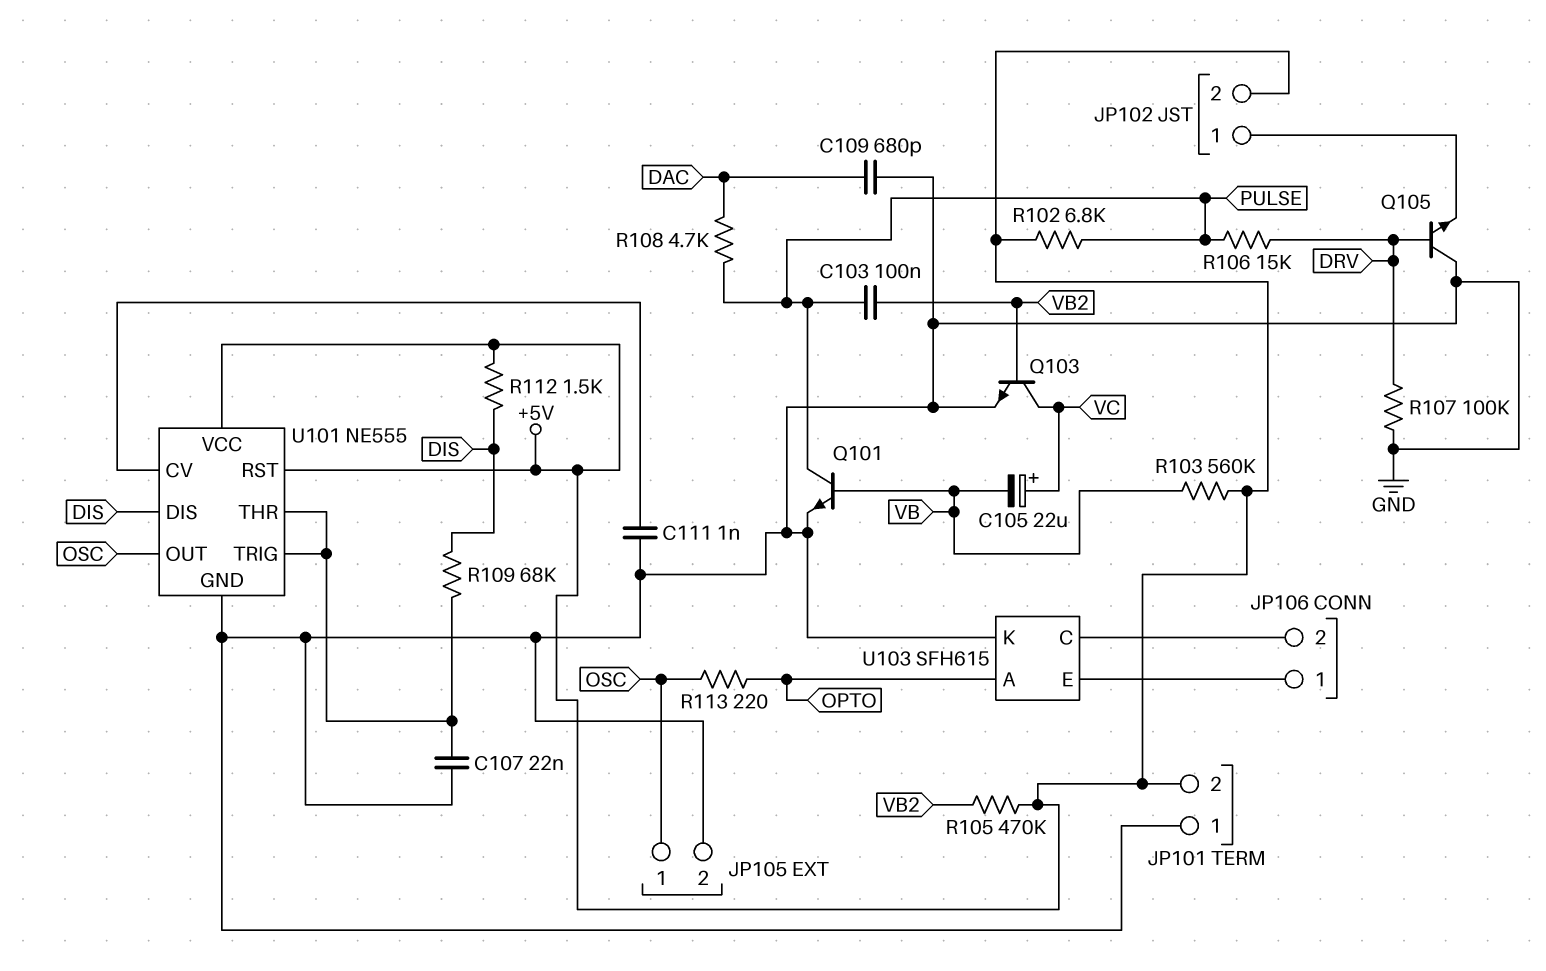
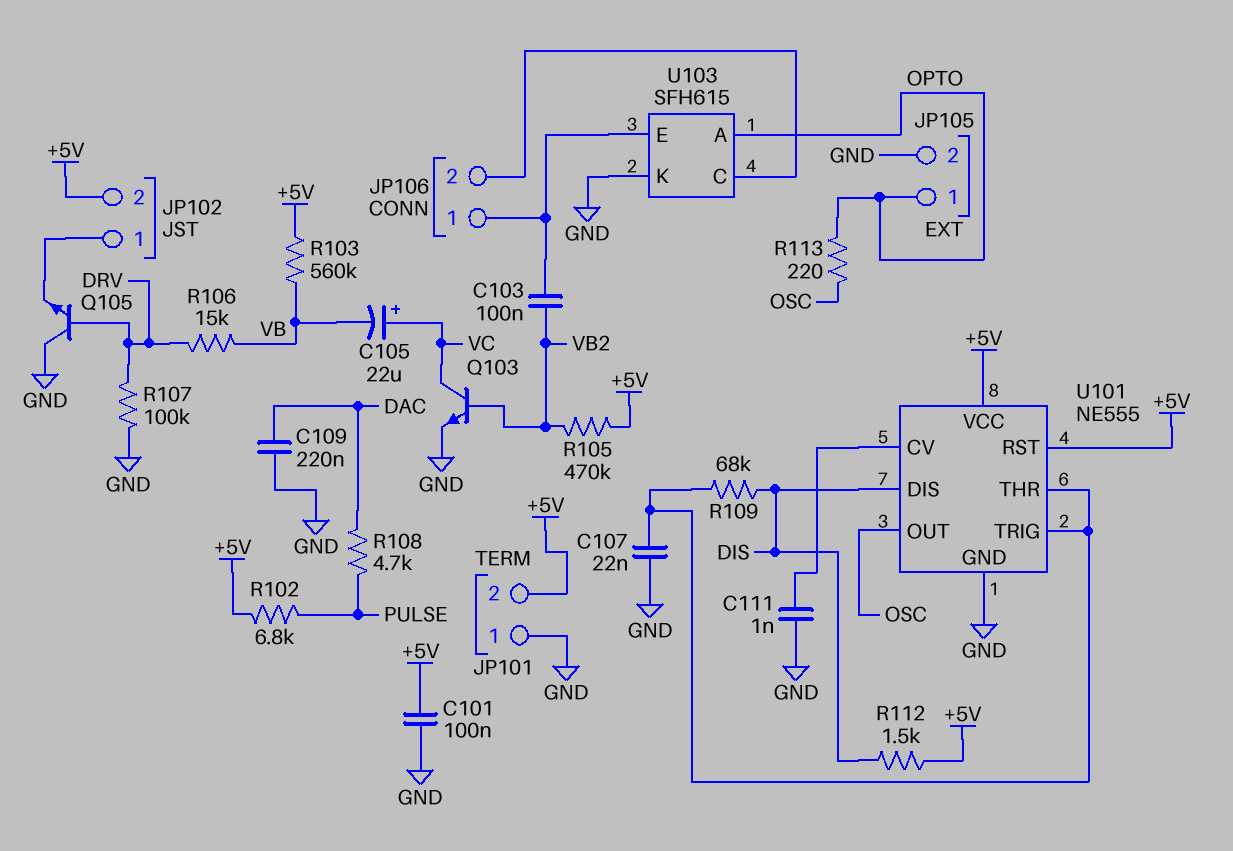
C101: none -> 100nF (+5V, GND)
C103: 100nF (PULSE, VB2) -> 100nF (JP106/1, VB2)
C109: 680pF (DAC, GND) -> 220nF (DAC, GND)
JP105 pin 1: OSC -> OPTO
Q101: NPN (B VB, C PULSE, E GND) -> none
R106: 15k (DRV, PULSE) -> 15k (DRV, VB)

